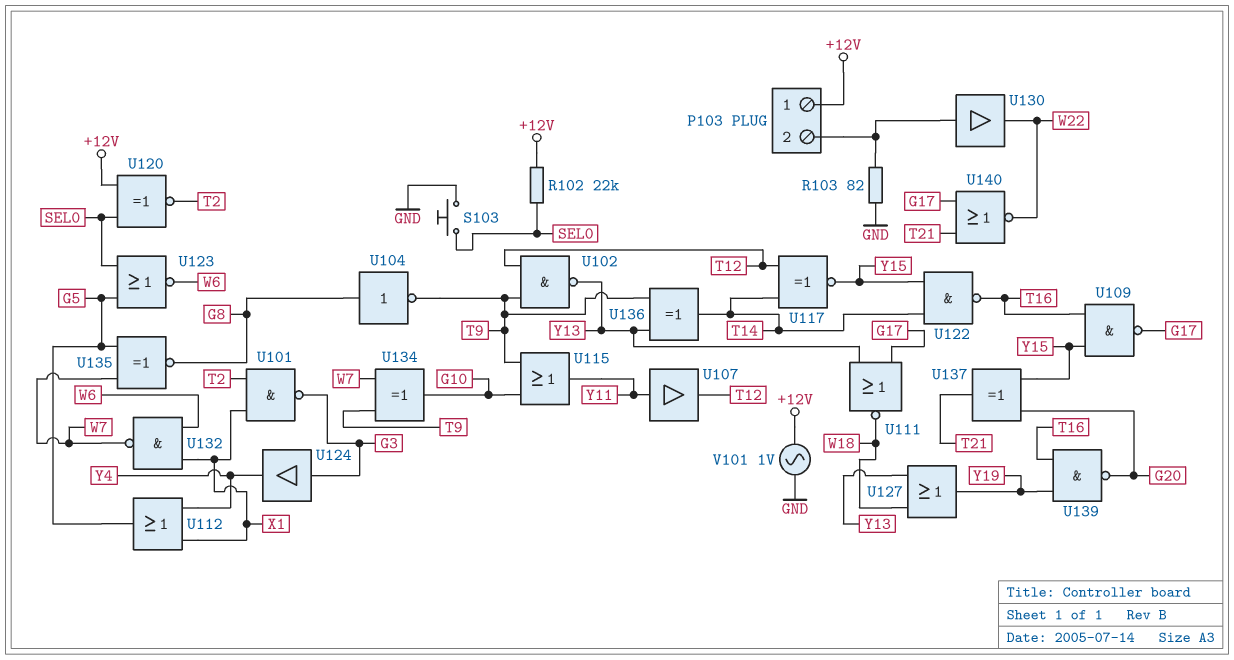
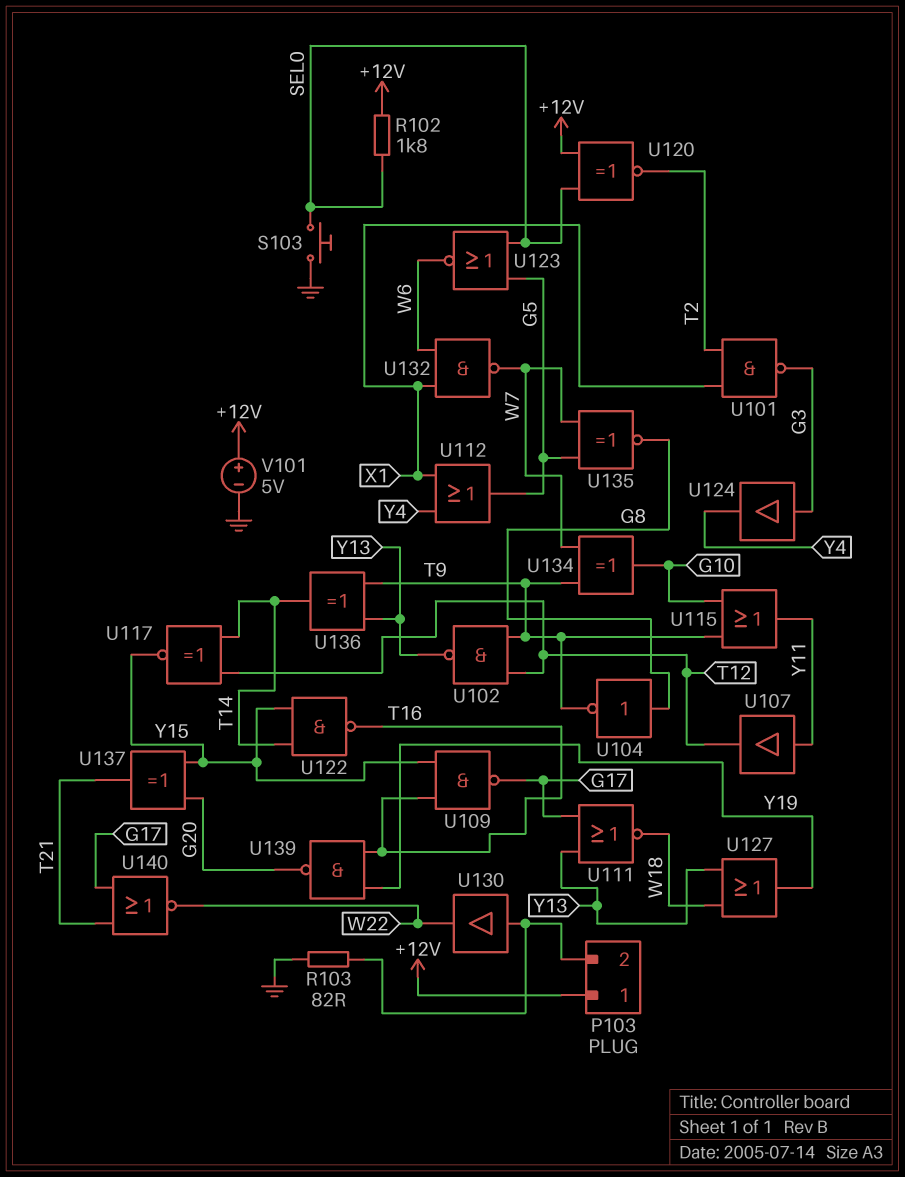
R102: 22k (+12V, SEL0) -> 1.8k (+12V, SEL0)
V101: AC 1V (+12V, GND) -> 5V (plus +12V, minus GND)

